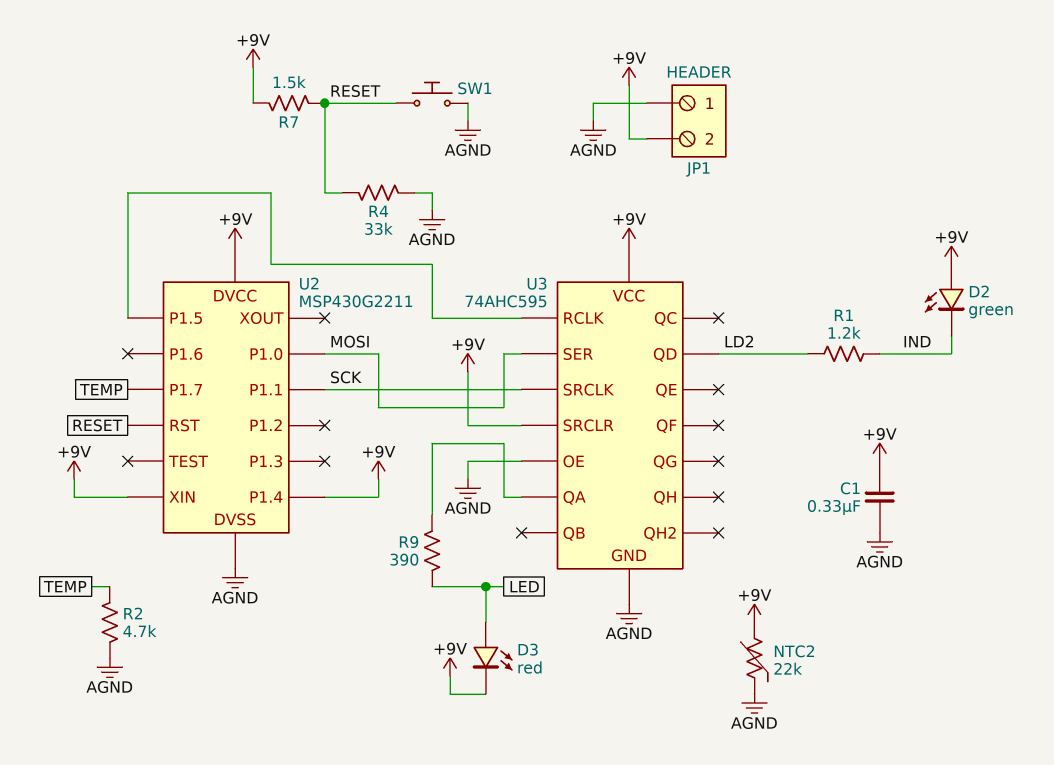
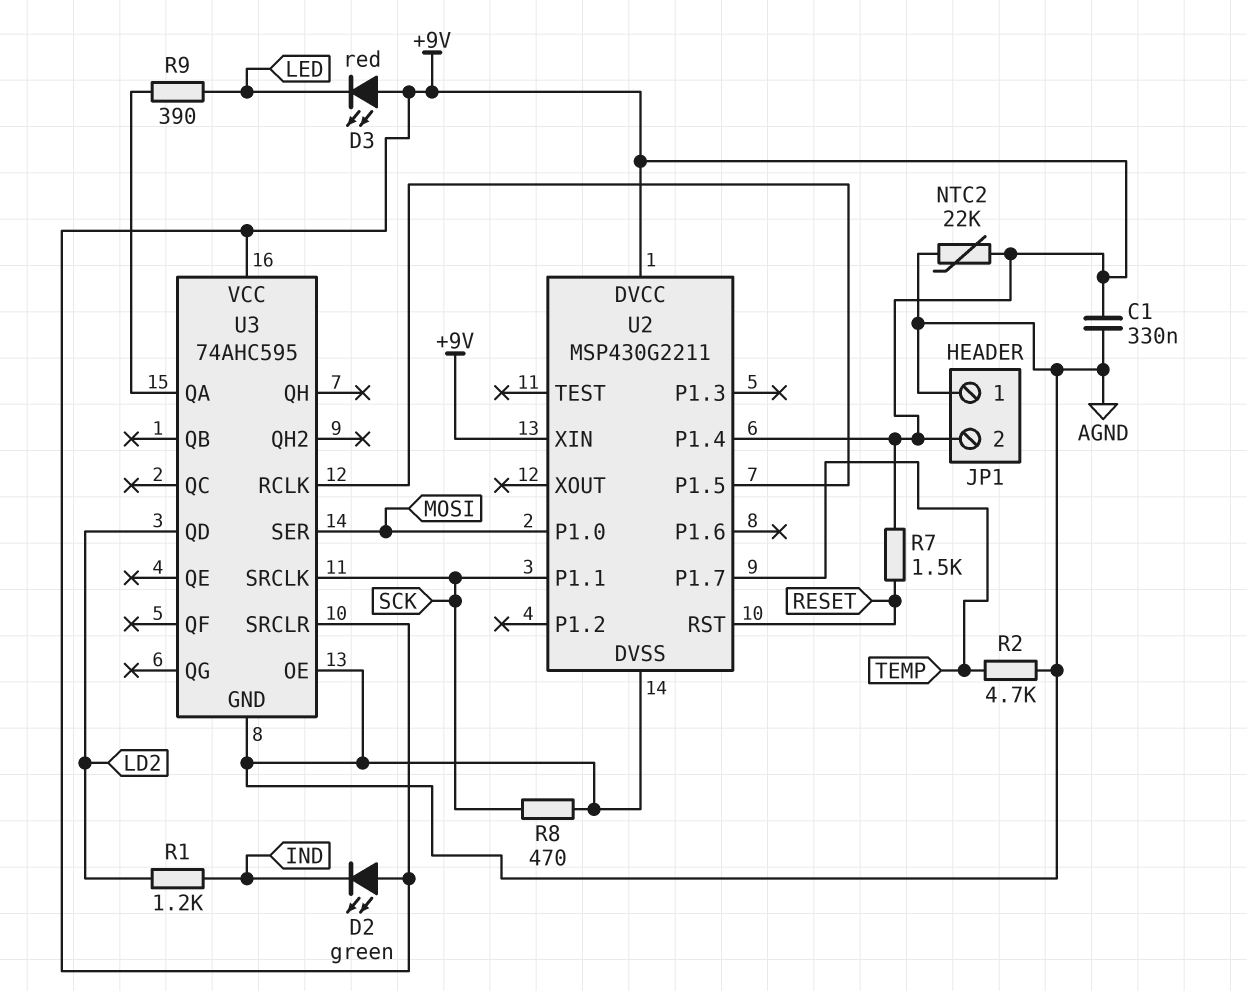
D3: LED red (A LED, K +9V) -> LED red (A +9V, K LED)
R4: 33k (AGND, RESET) -> none
R8: none -> 470 (AGND, SCK)
SW1: button (AGND, RESET) -> none

